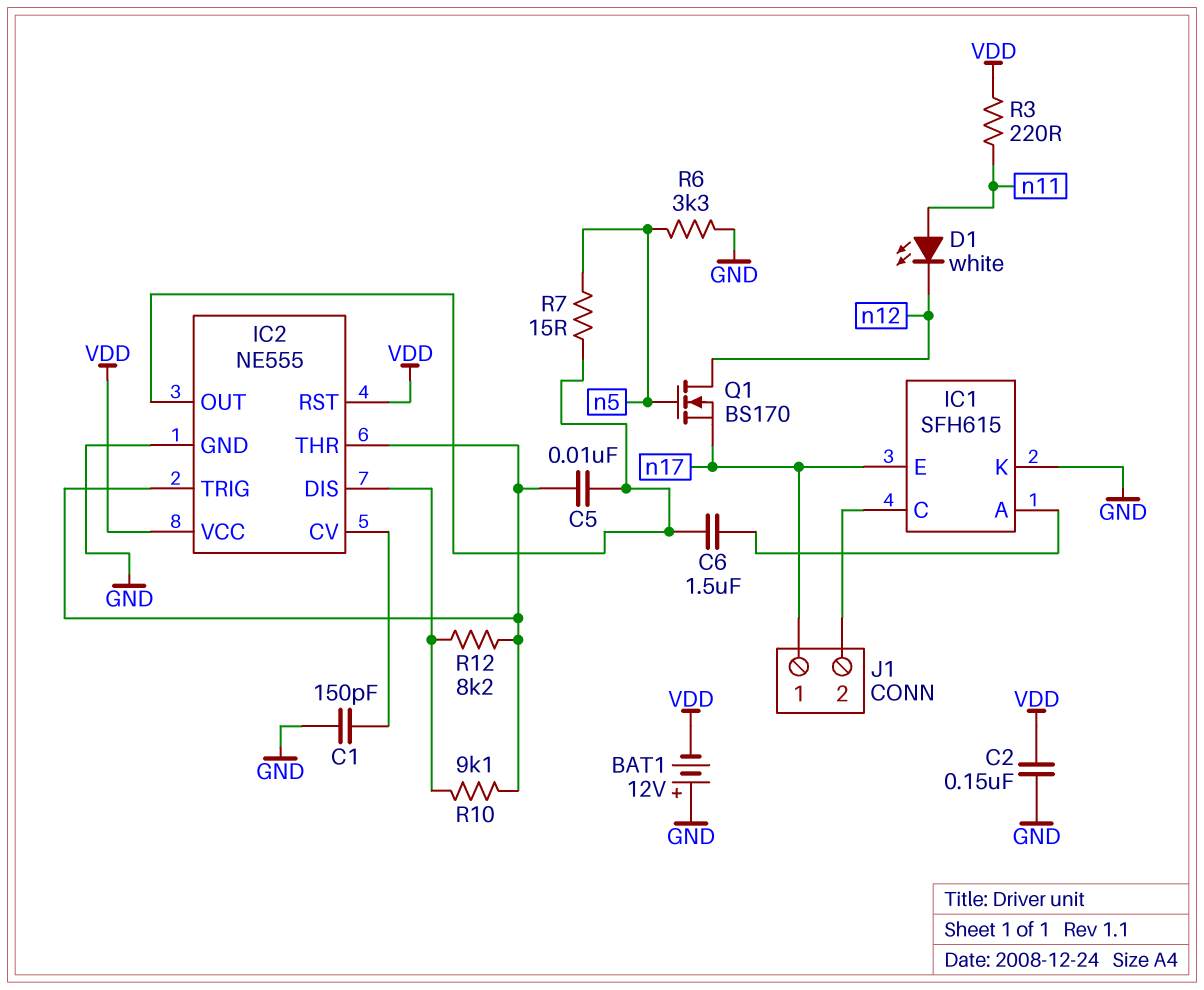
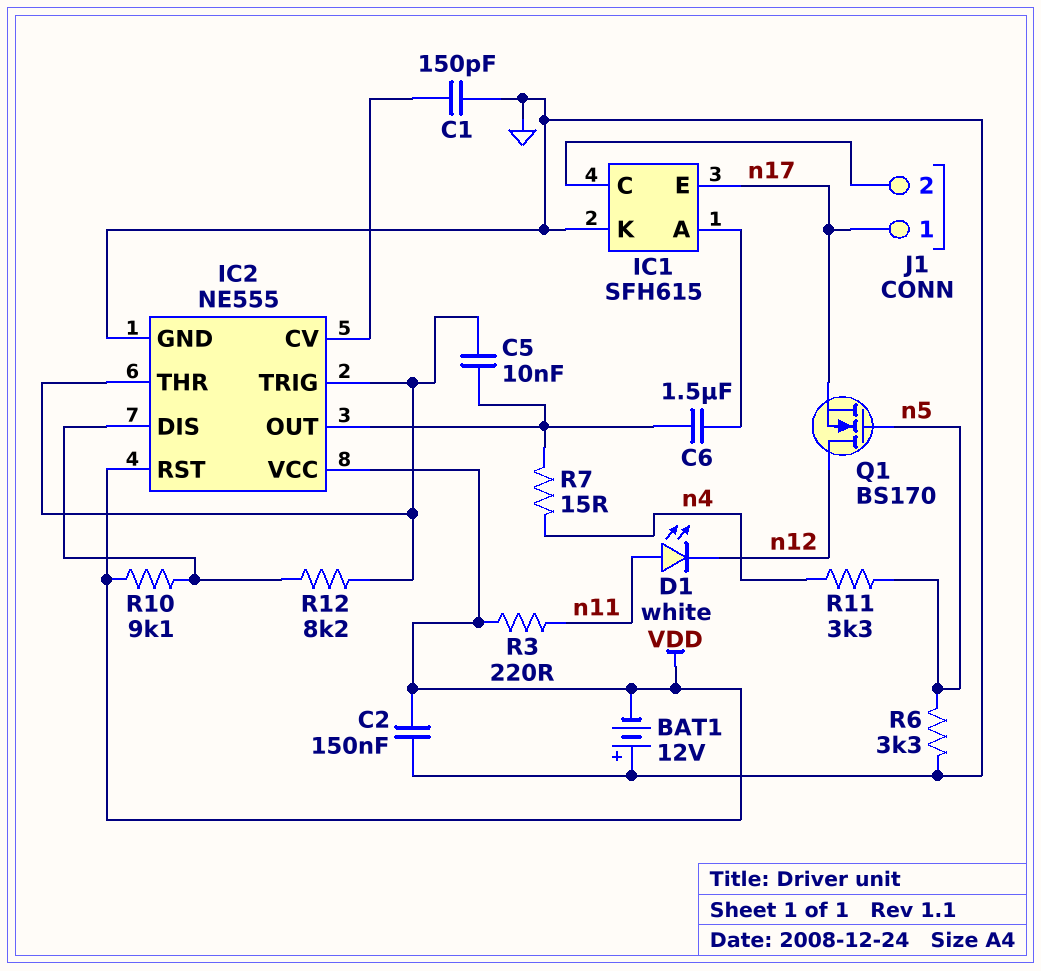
R7: 15 (IC2/OUT, n5) -> 15 (IC2/OUT, n4)
R10: 9.1k (IC2/DIS, IC2/THR) -> 9.1k (IC2/DIS, VDD)
R11: none -> 3.3k (n4, n5)

